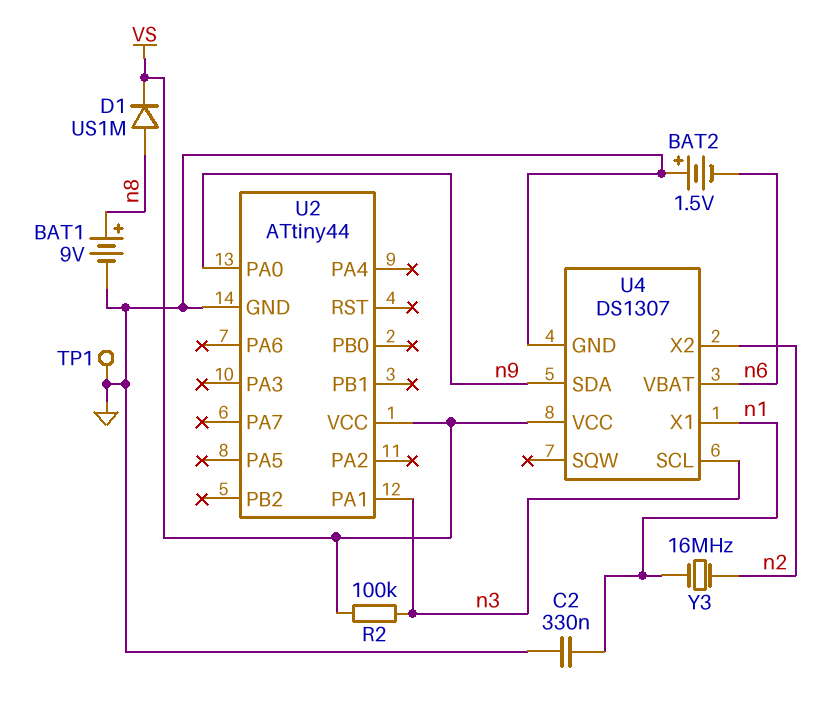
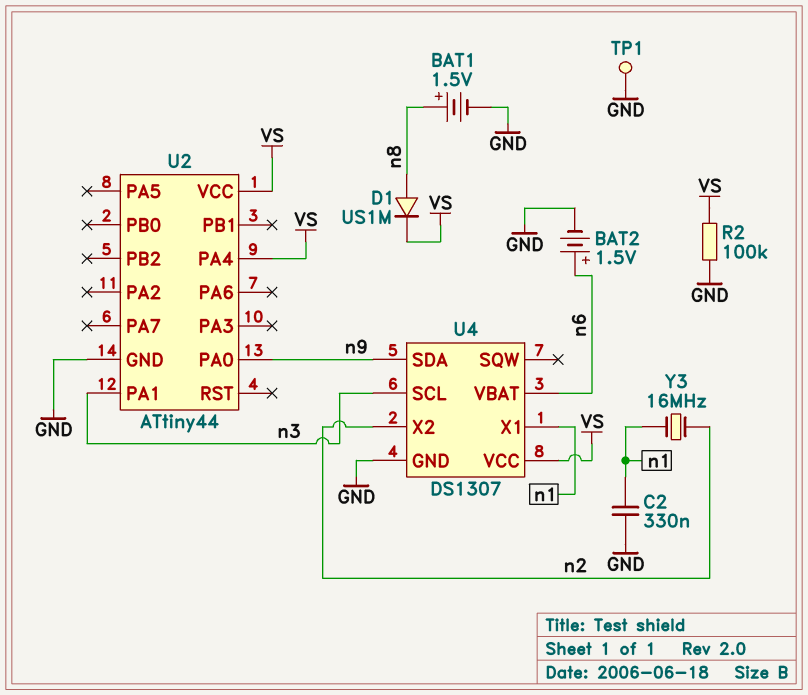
BAT1: 9V (plus n8, minus GND) -> 1.5V (plus n8, minus GND)
BAT2: 1.5V (plus GND, minus n6) -> 1.5V (plus n6, minus GND)
R2: 100k (VS, n3) -> 100k (GND, VS)
U2 pin PA4: none -> VS

